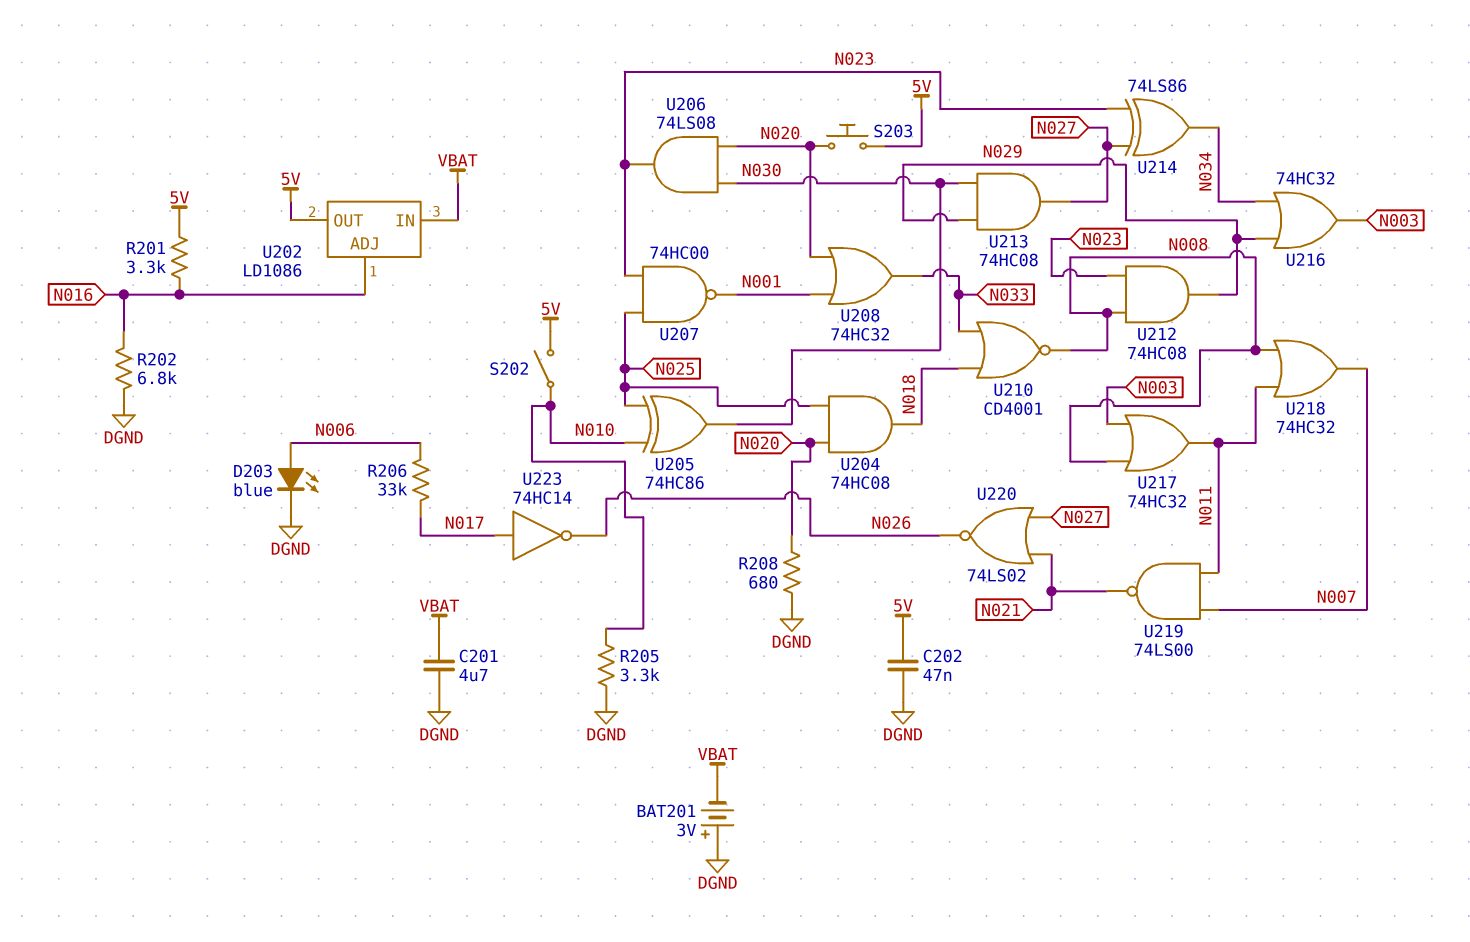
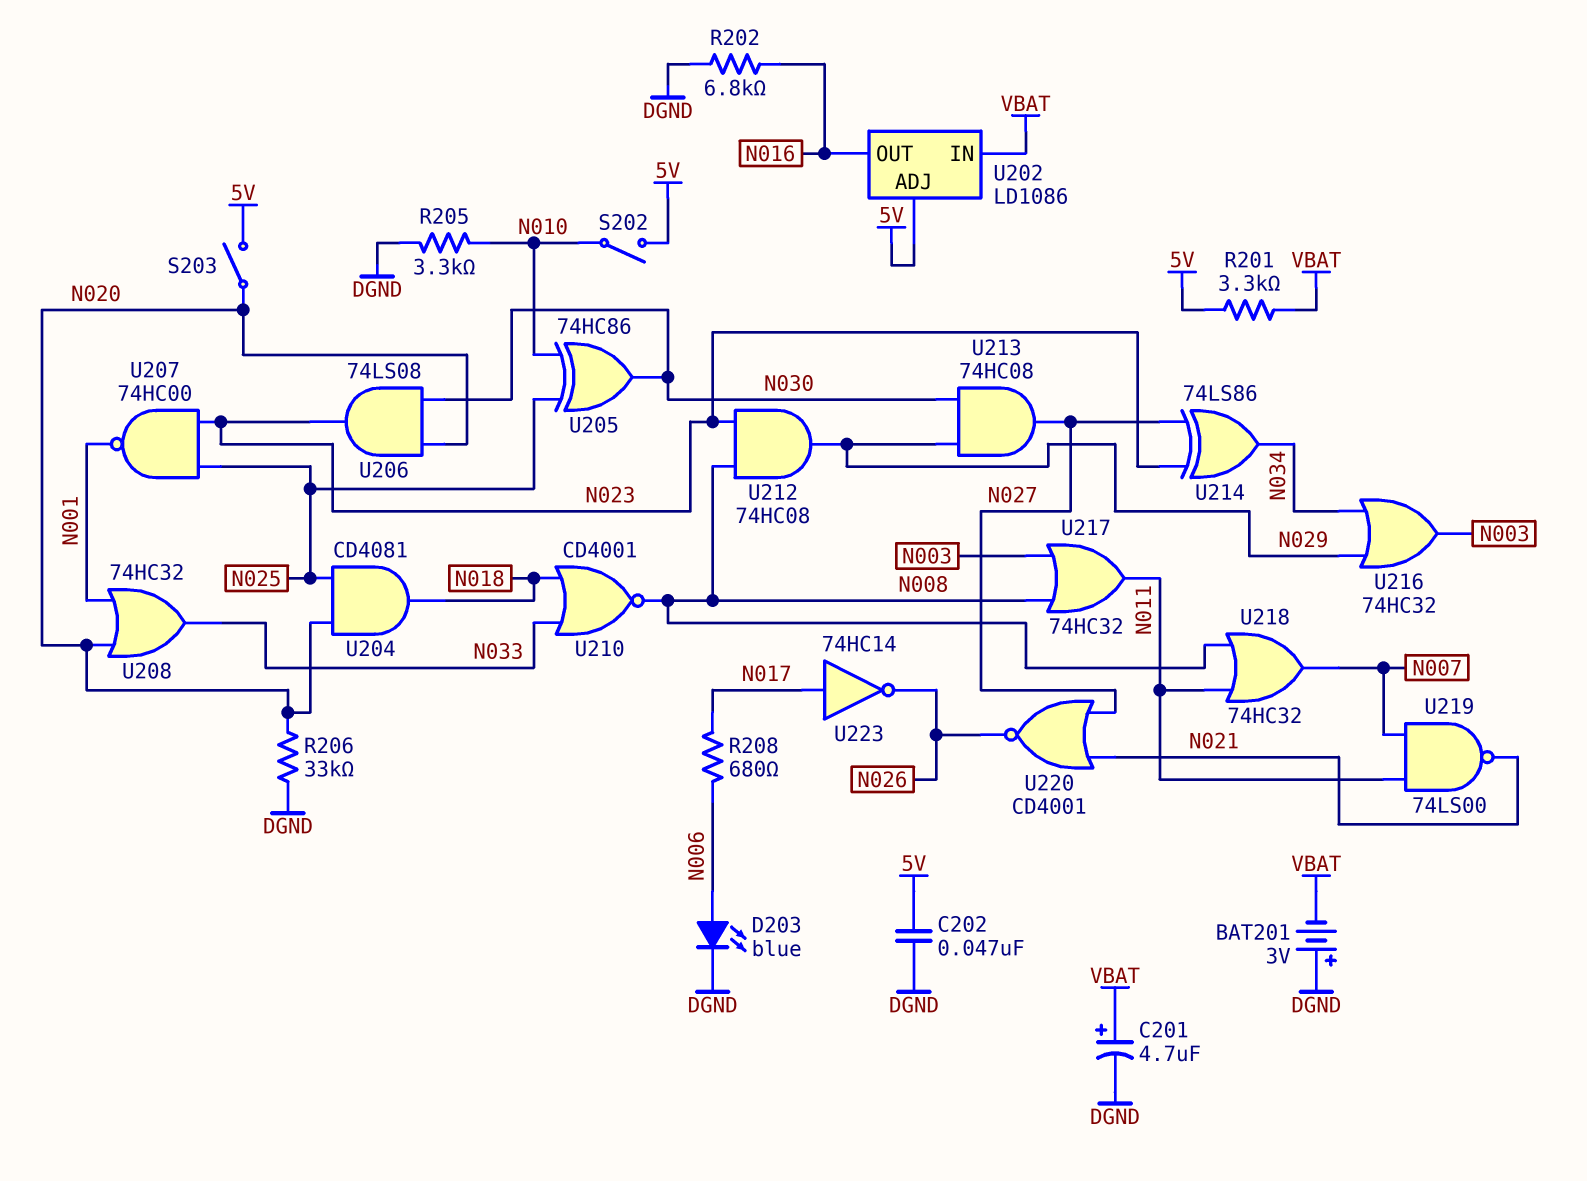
C201: 4.7uF (DGND, VBAT) -> 4.7uF (plus VBAT, minus DGND)
R201: 3.3k (5V, N016) -> 3.3k (5V, VBAT)
R206: 33k (N006, N017) -> 33k (DGND, N020)
R208: 680 (DGND, N020) -> 680 (N006, N017)
S203: button (5V, N020) -> switch (5V, N020)
U202 pin ADJ: N016 -> 5V
U202 pin OUT: 5V -> N016
U204: AND 74HC08 (in N020, in N025, out N018) -> AND CD4081 (in N020, in N025, out N018)
U220: NOR 74LS02 (in N021, in N027, out N026) -> NOR CD4001 (in N021, in N027, out N026)

